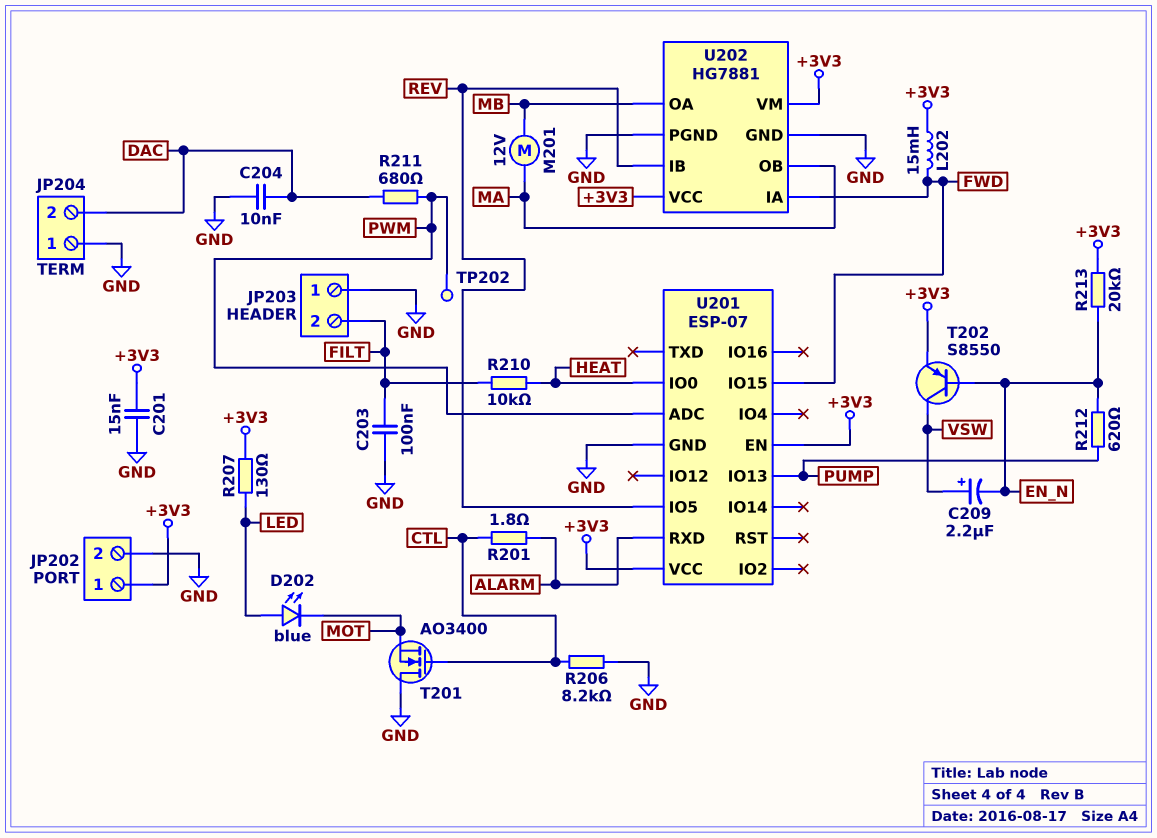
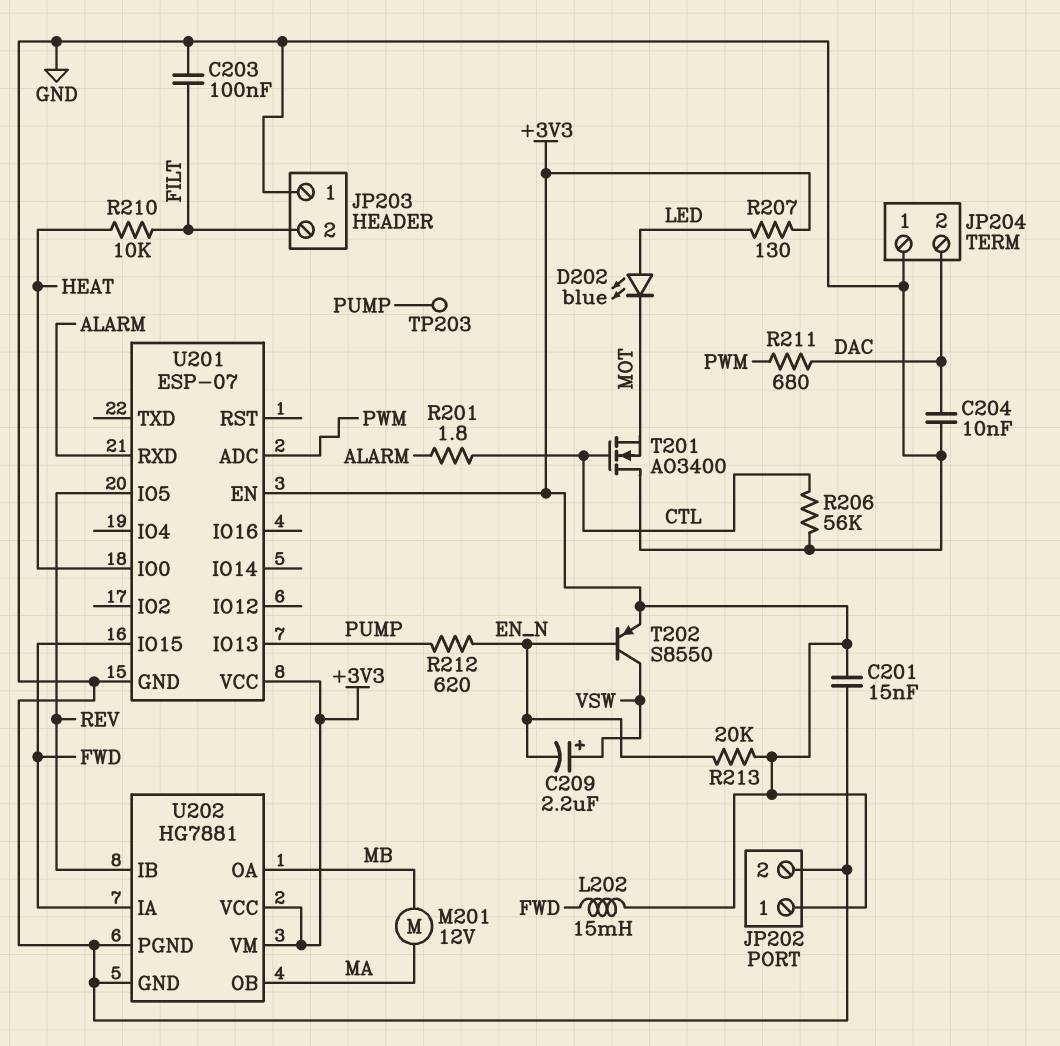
R206: 8.2k (CTL, GND) -> 56k (CTL, GND)
TP202: test point (PWM) -> none
TP203: none -> test point (PUMP)

